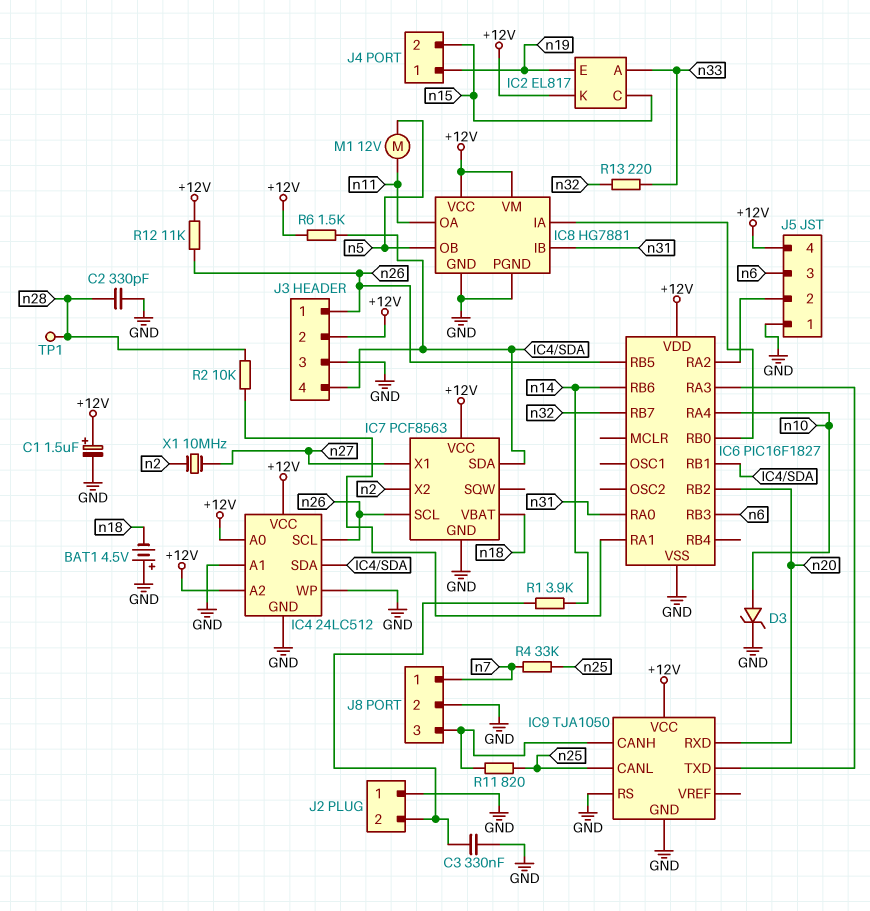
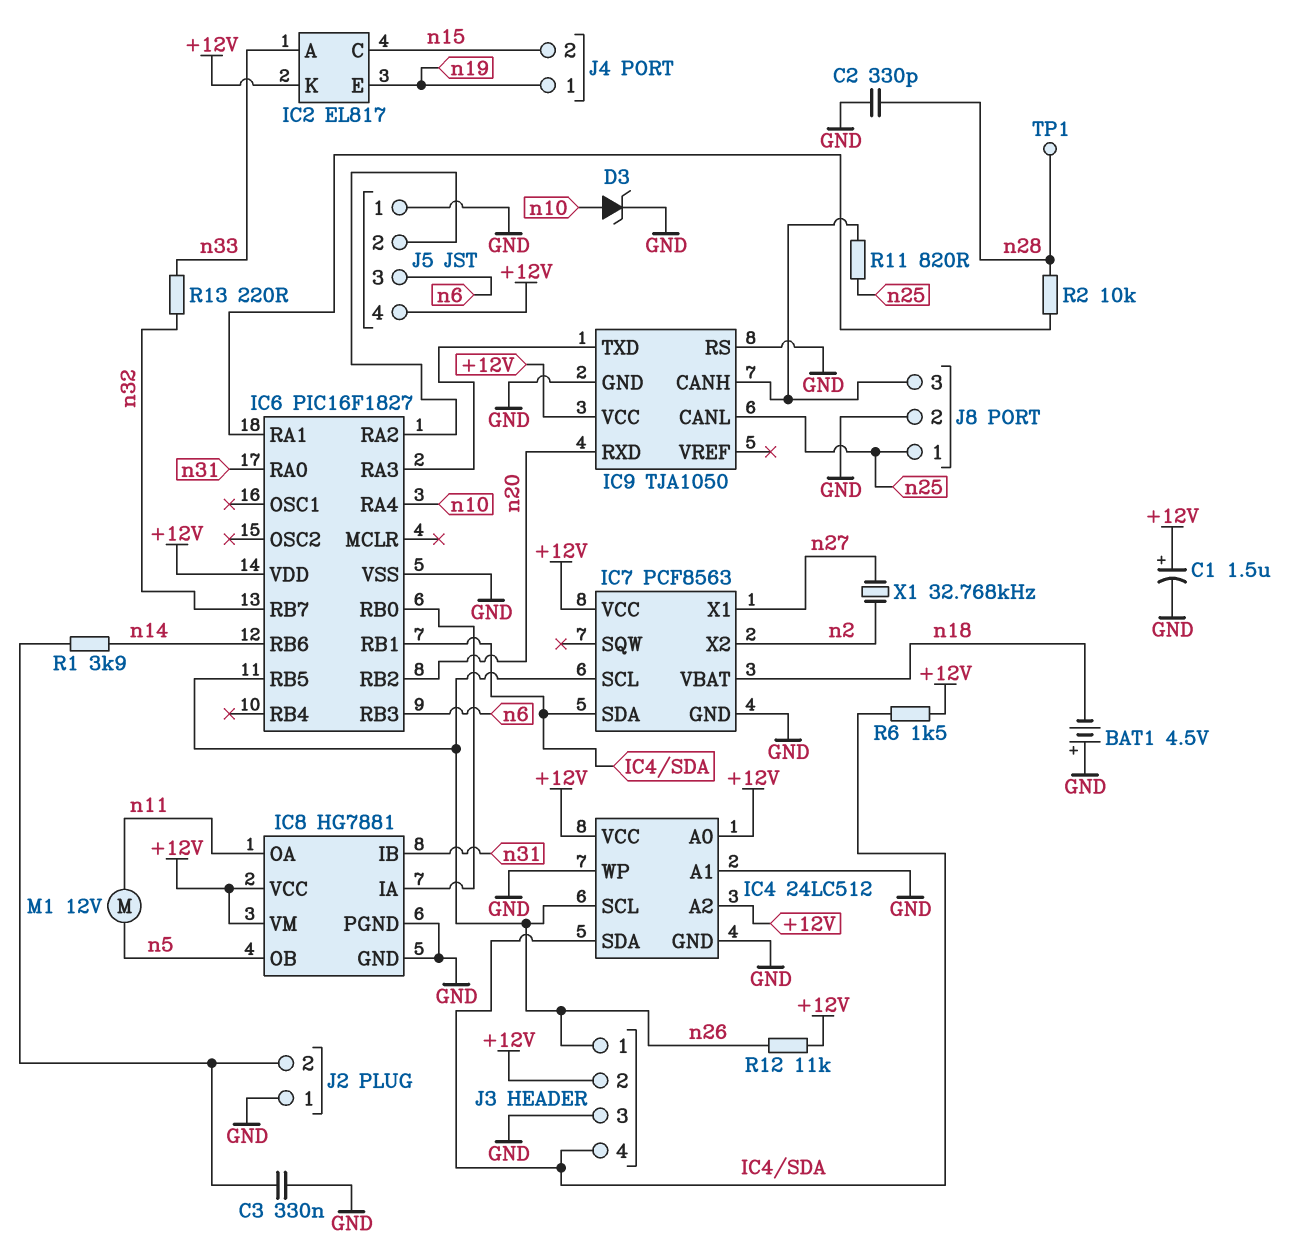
J8 pin 1: n7 -> n25
R4: 33k (n7, n25) -> none
X1: 10MHz (n2, n27) -> 32.768kHz (n2, n27)

